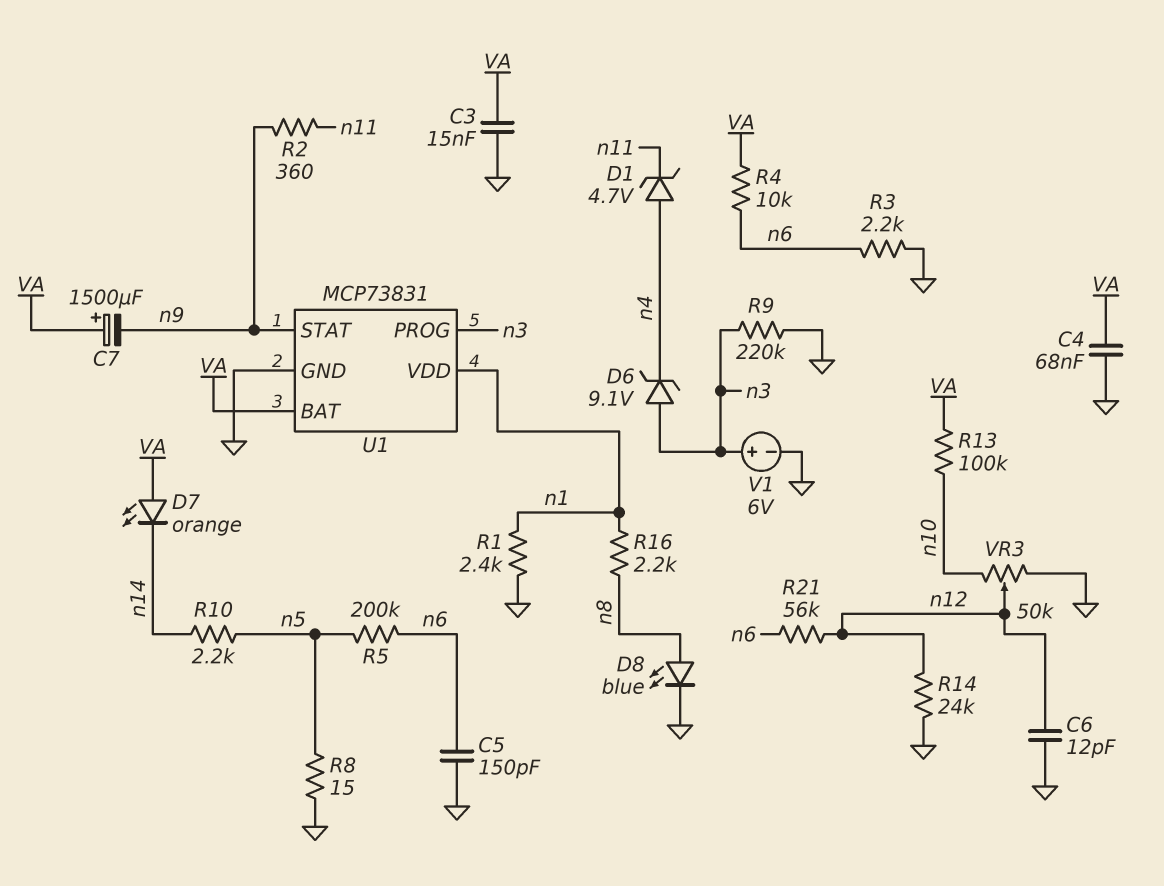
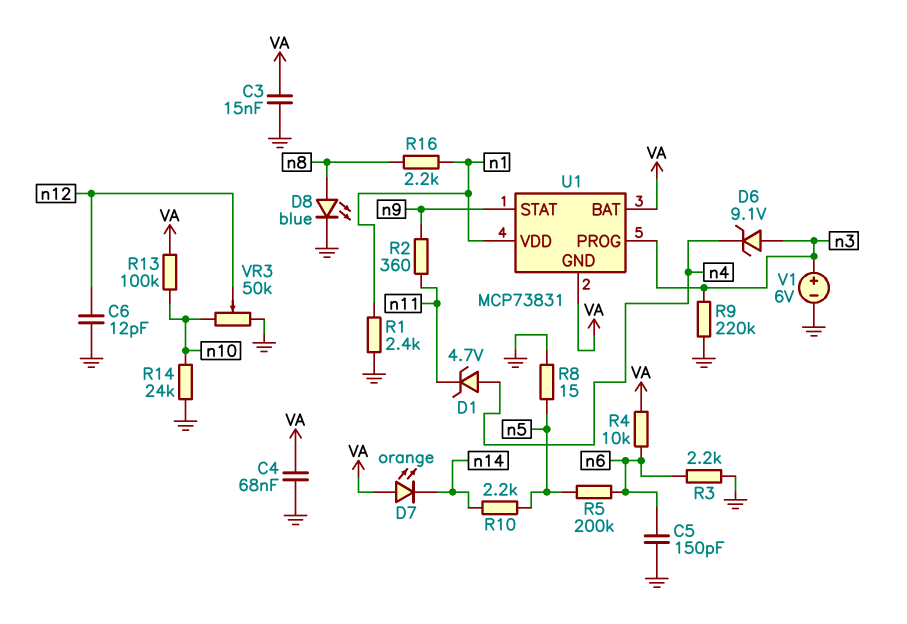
C7: 1500uF (plus VA, minus n9) -> none
R14: 24k (GND, n12) -> 24k (GND, n10)
R21: 56k (n6, n12) -> none
U1 pin GND: GND -> VA

